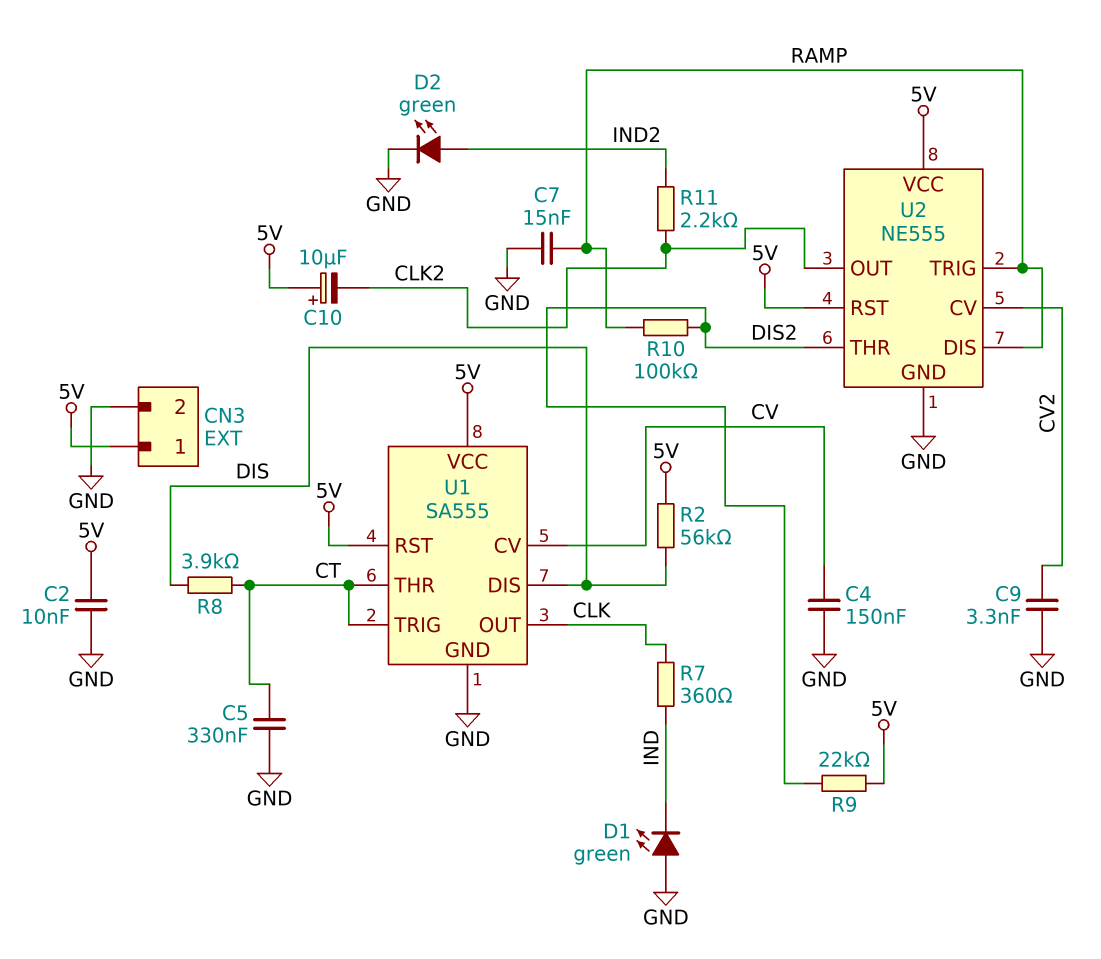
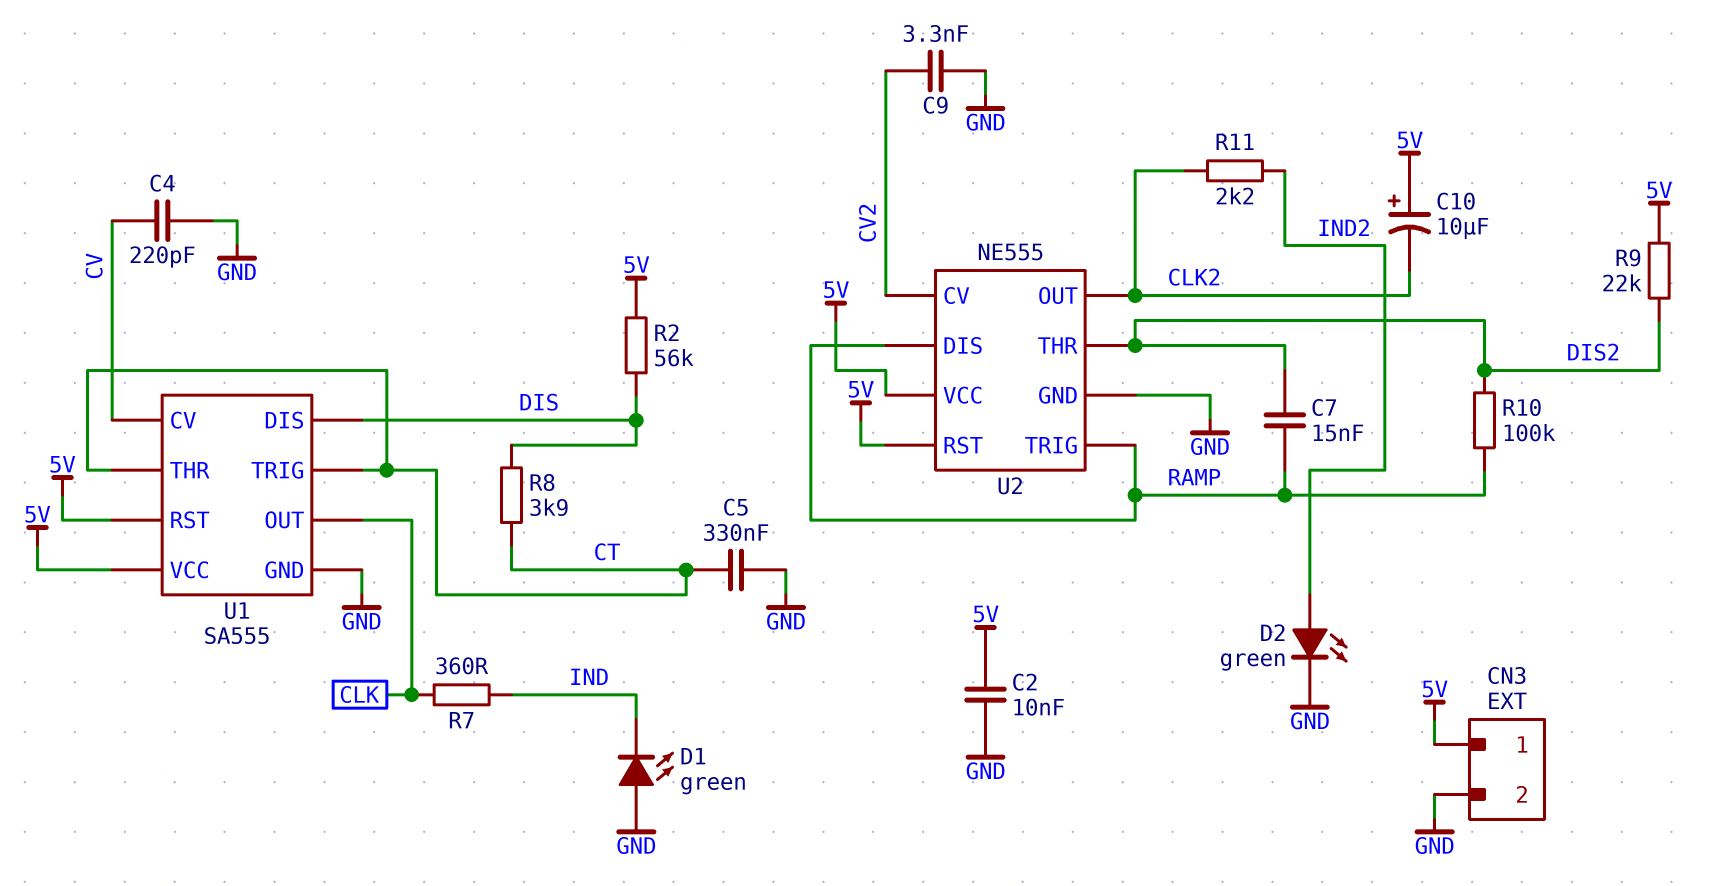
C4: 150nF (CV, GND) -> 220pF (CV, GND)
C7: 15nF (GND, RAMP) -> 15nF (DIS2, RAMP)

